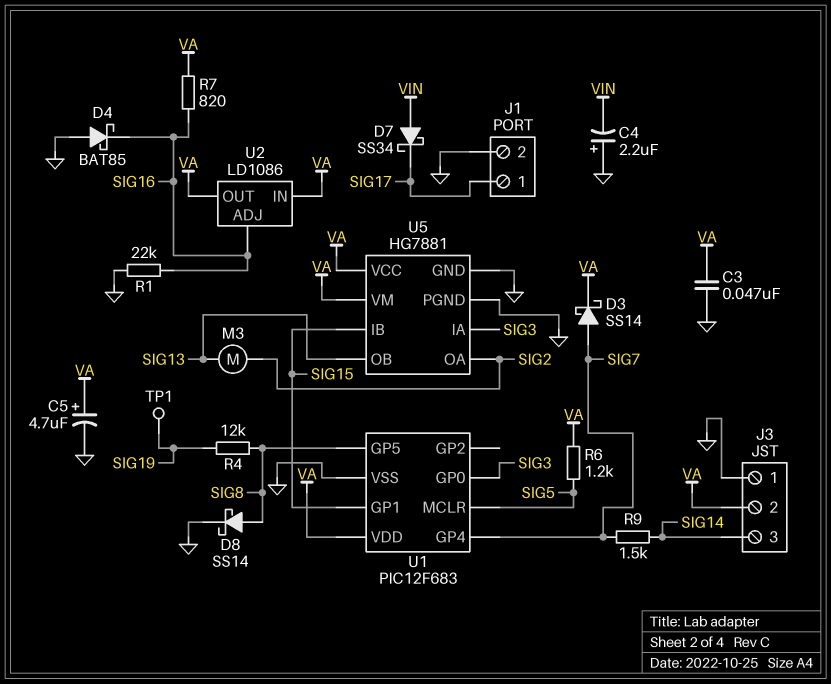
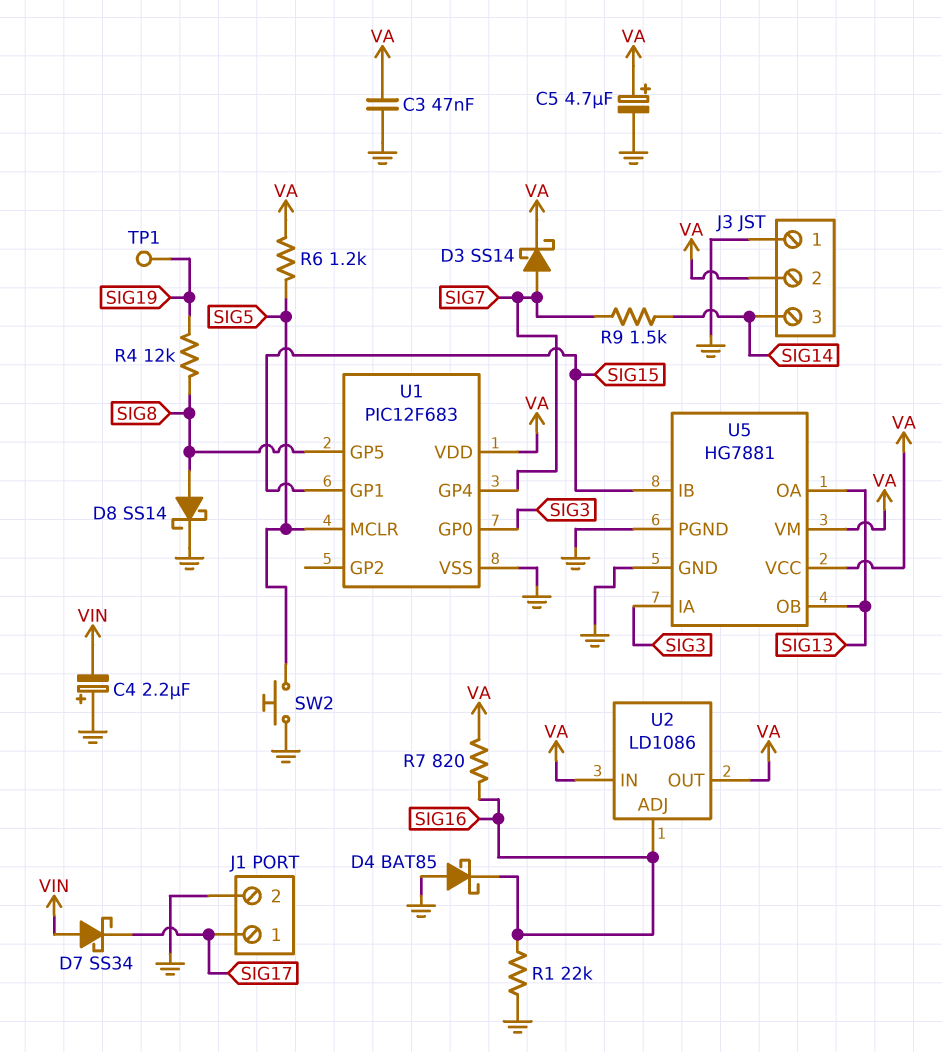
M3: motor (SIG2, SIG13) -> none
SW2: none -> button (GND, SIG5)
U5 pin OA: SIG2 -> SIG13

